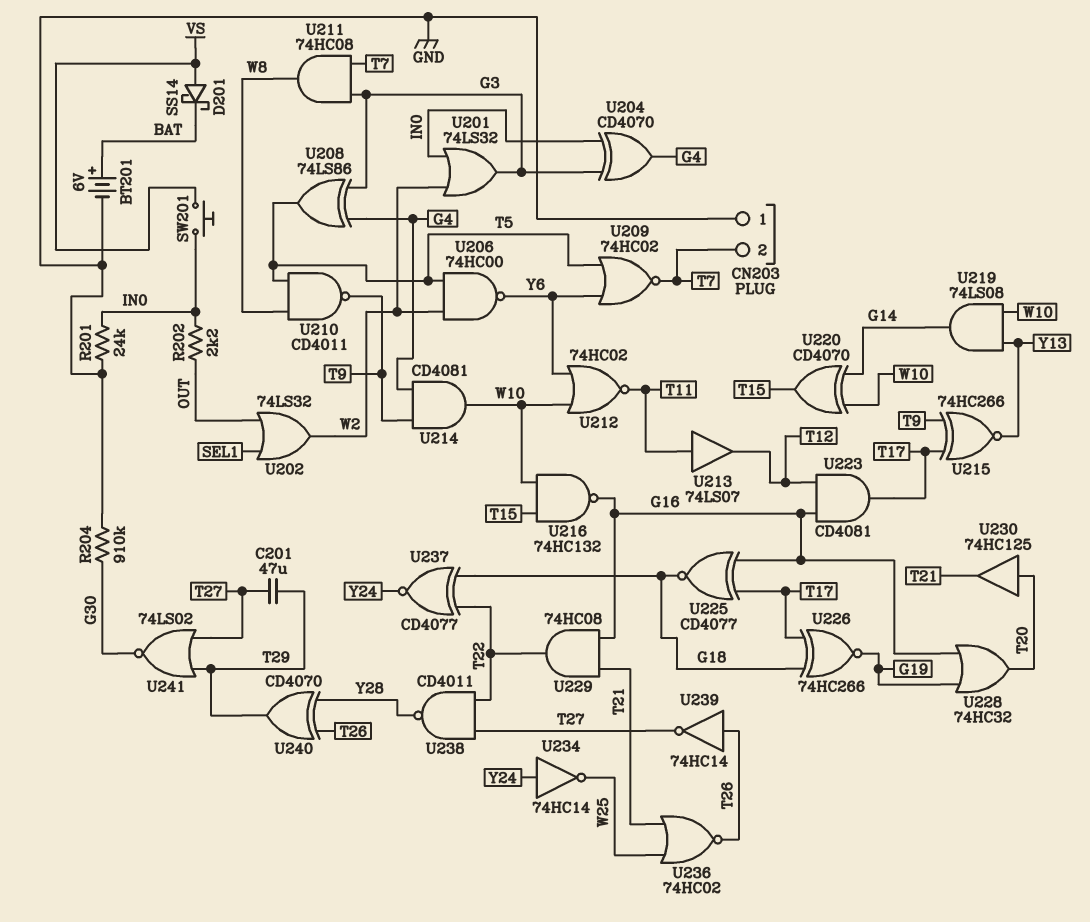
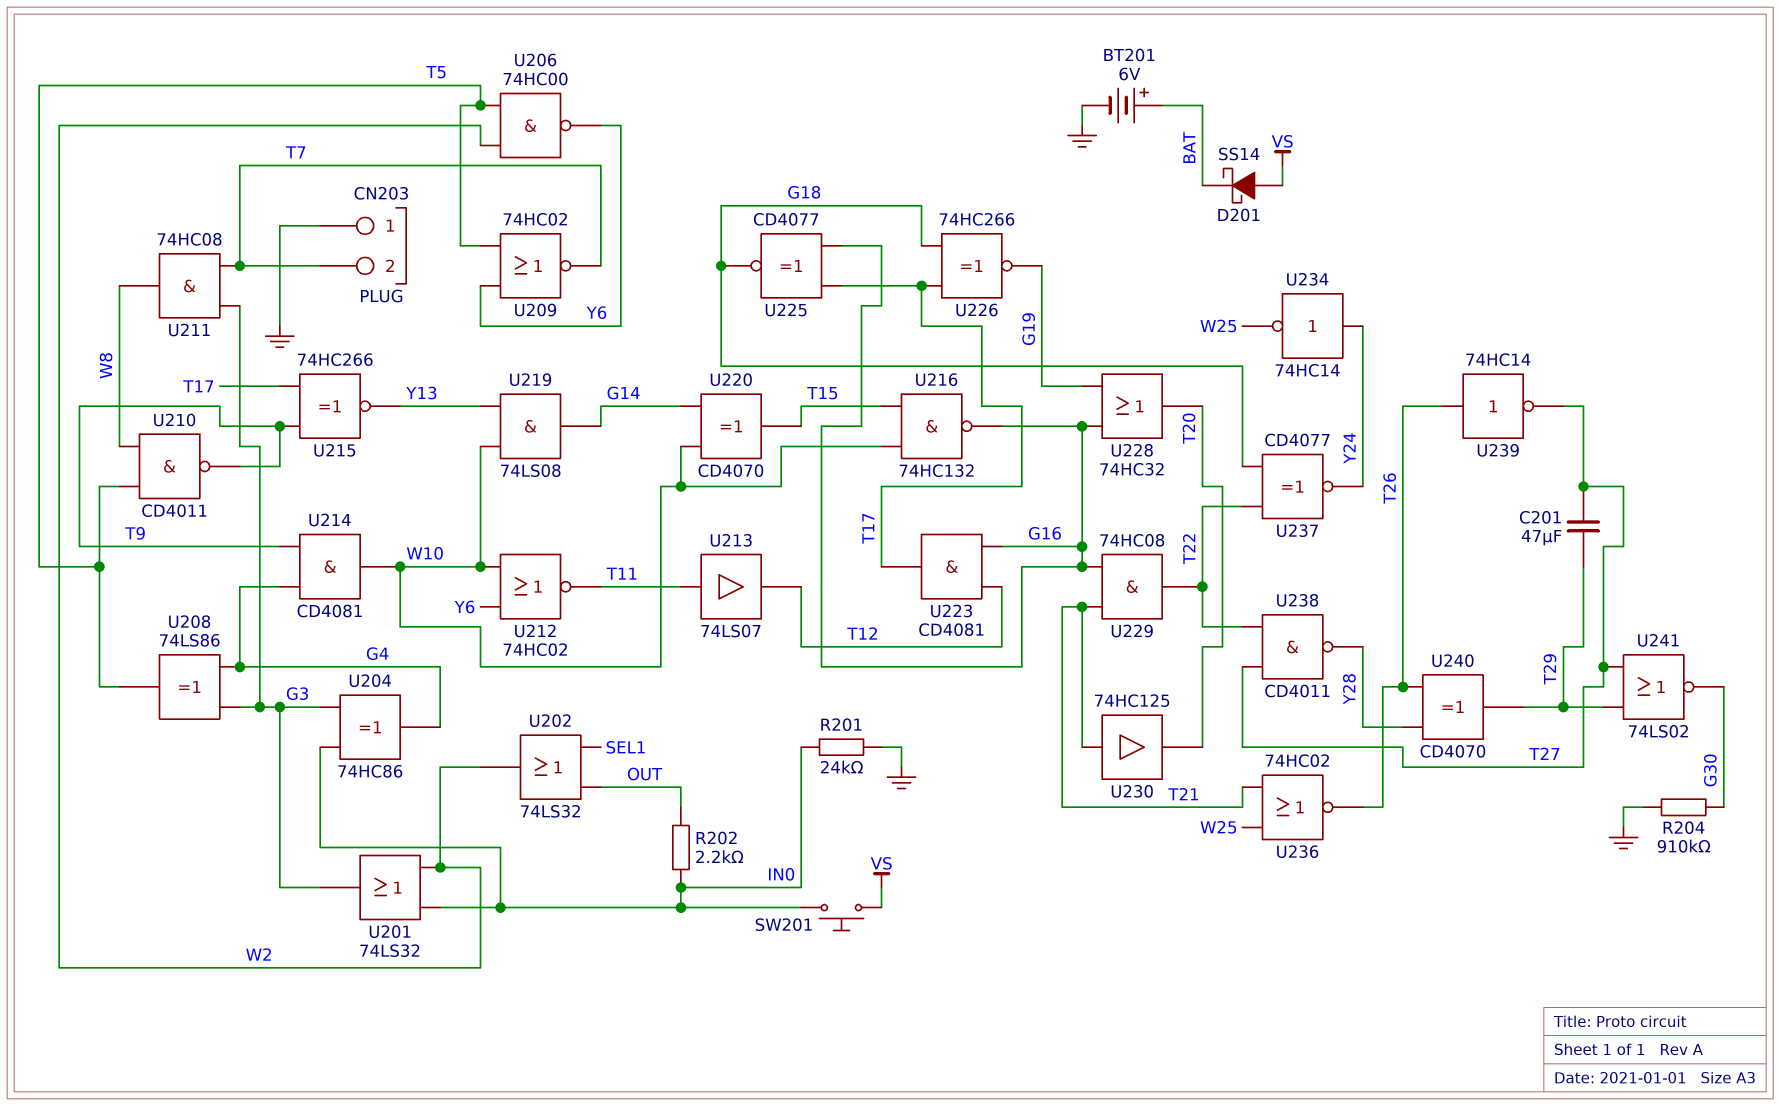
U204: XOR CD4070 (in G3, in IN0, out G4) -> XOR 74HC86 (in G3, in IN0, out G4)
U230: buffer 74HC125 (in T20, out T21) -> buffer 74HC125 (in T21, out T20)

